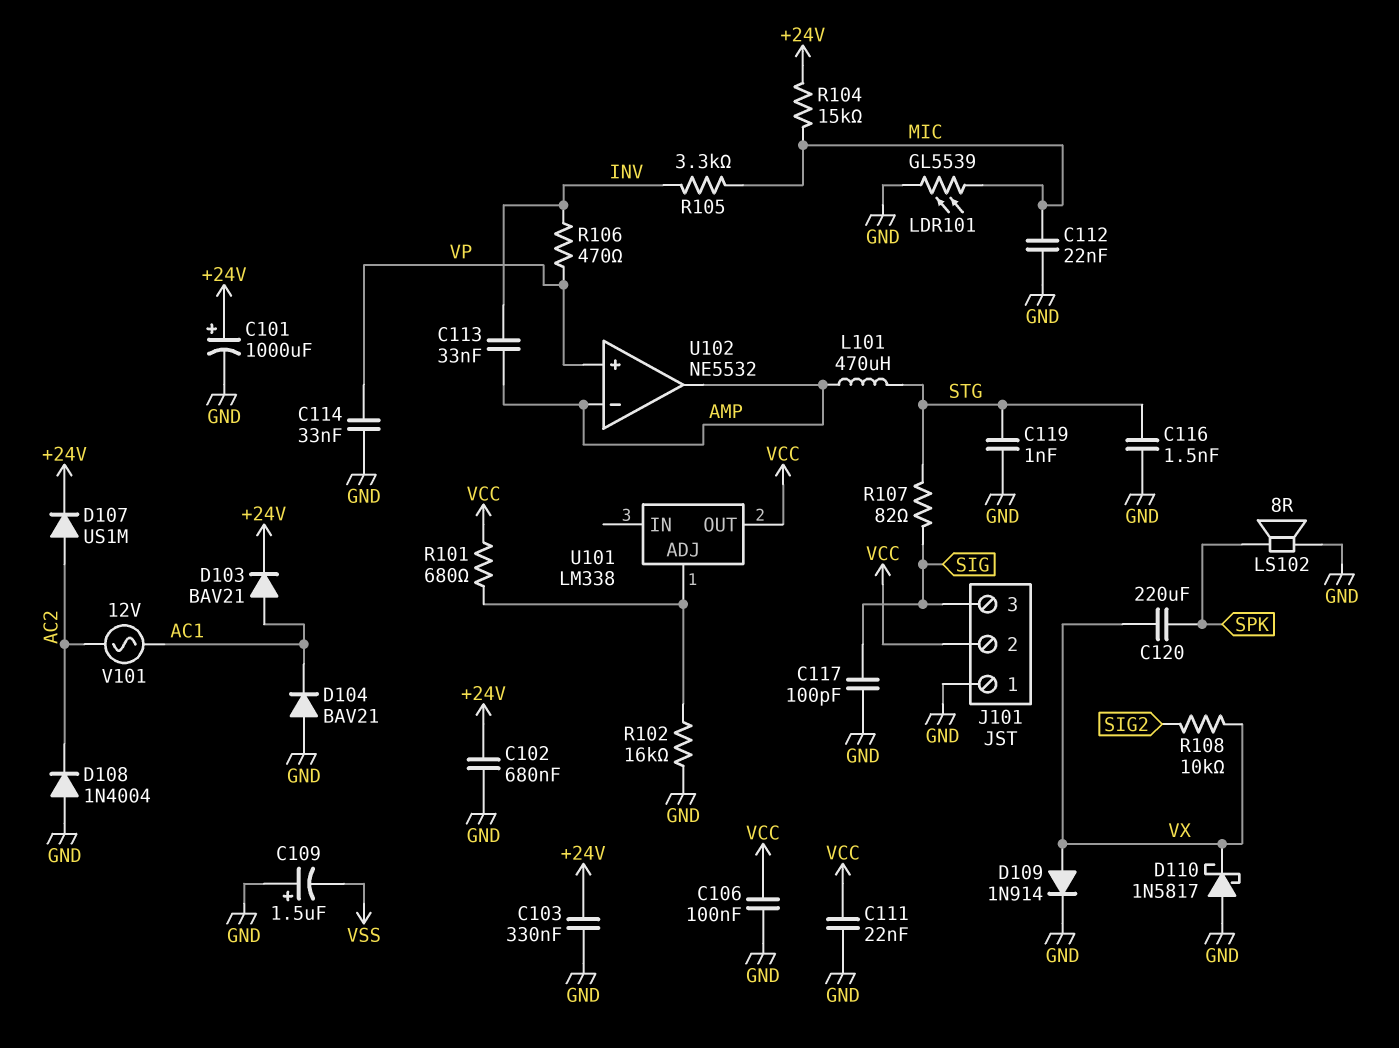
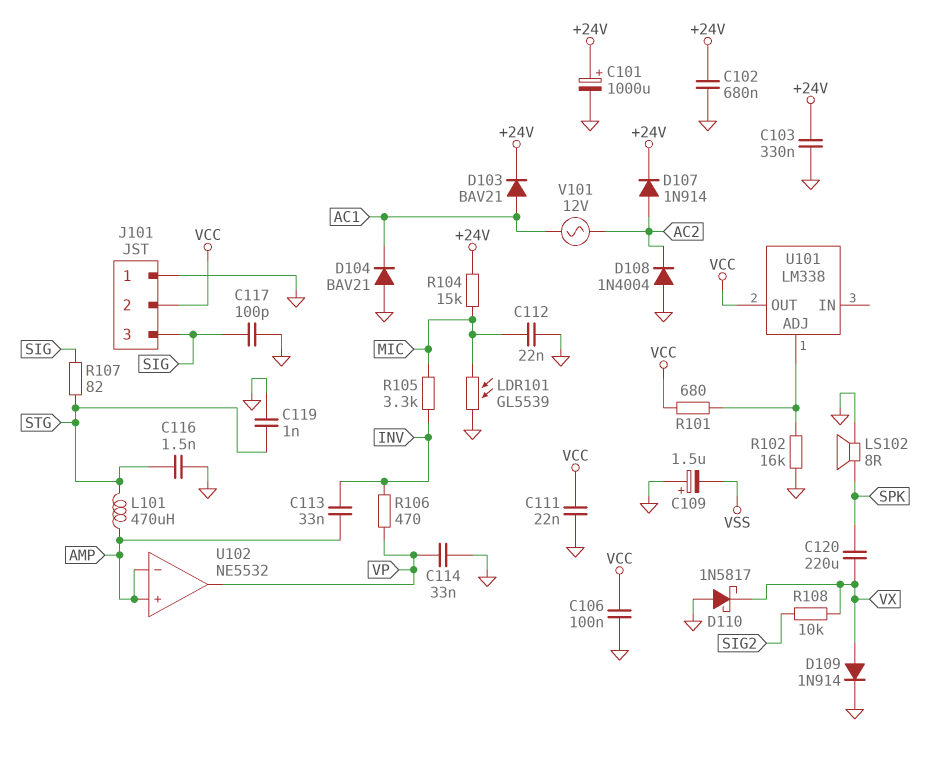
D107: diode US1M (A AC2, K +24V) -> diode 1N914 (A AC2, K +24V)
U102 pin in+: VP -> AMP
U102 pin out: AMP -> VP

